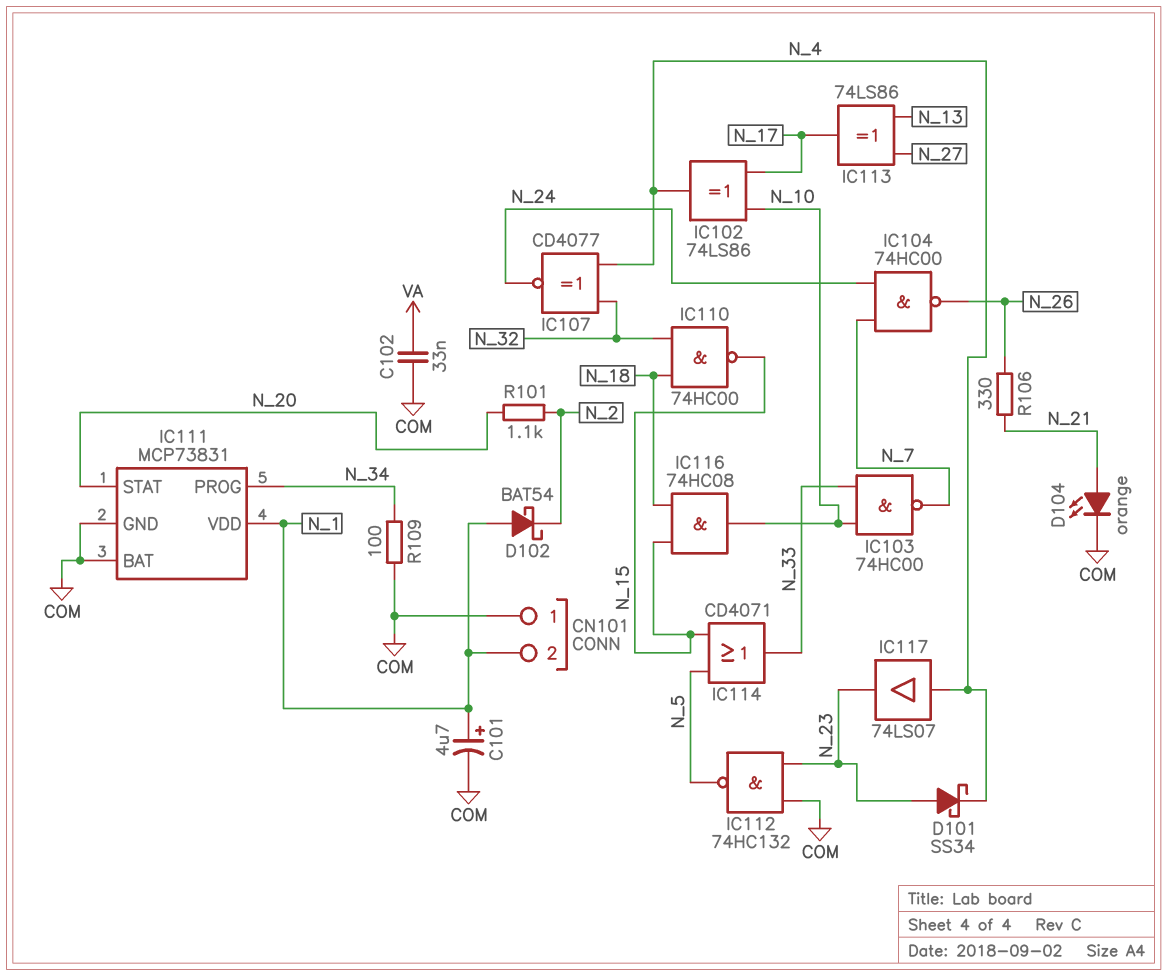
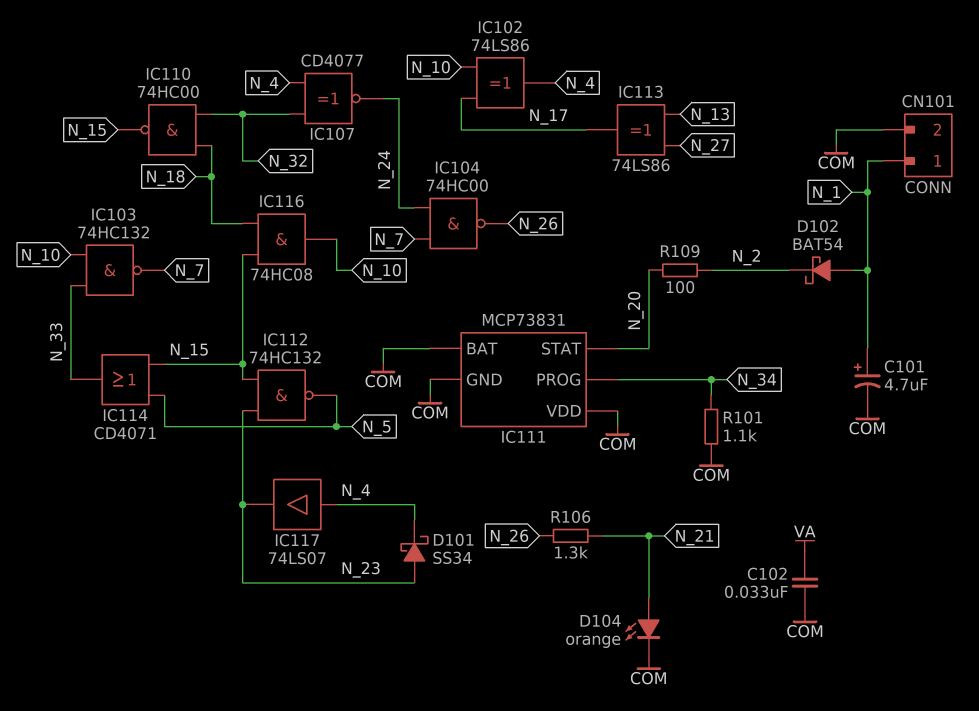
CN101 pin 1: COM -> N_1
CN101 pin 2: N_1 -> COM
IC103: NAND 74HC00 (in N_10, in N_33, out N_7) -> NAND 74HC132 (in N_10, in N_33, out N_7)
IC111 pin VDD: N_1 -> COM
IC112: NAND 74HC132 (in COM, in N_23, out N_5) -> NAND 74HC132 (in N_15, in N_23, out N_5)
R101: 1.1k (N_2, N_20) -> 1.1k (COM, N_34)
R106: 330 (N_21, N_26) -> 1.3k (N_21, N_26)
R109: 100 (COM, N_34) -> 100 (N_2, N_20)

